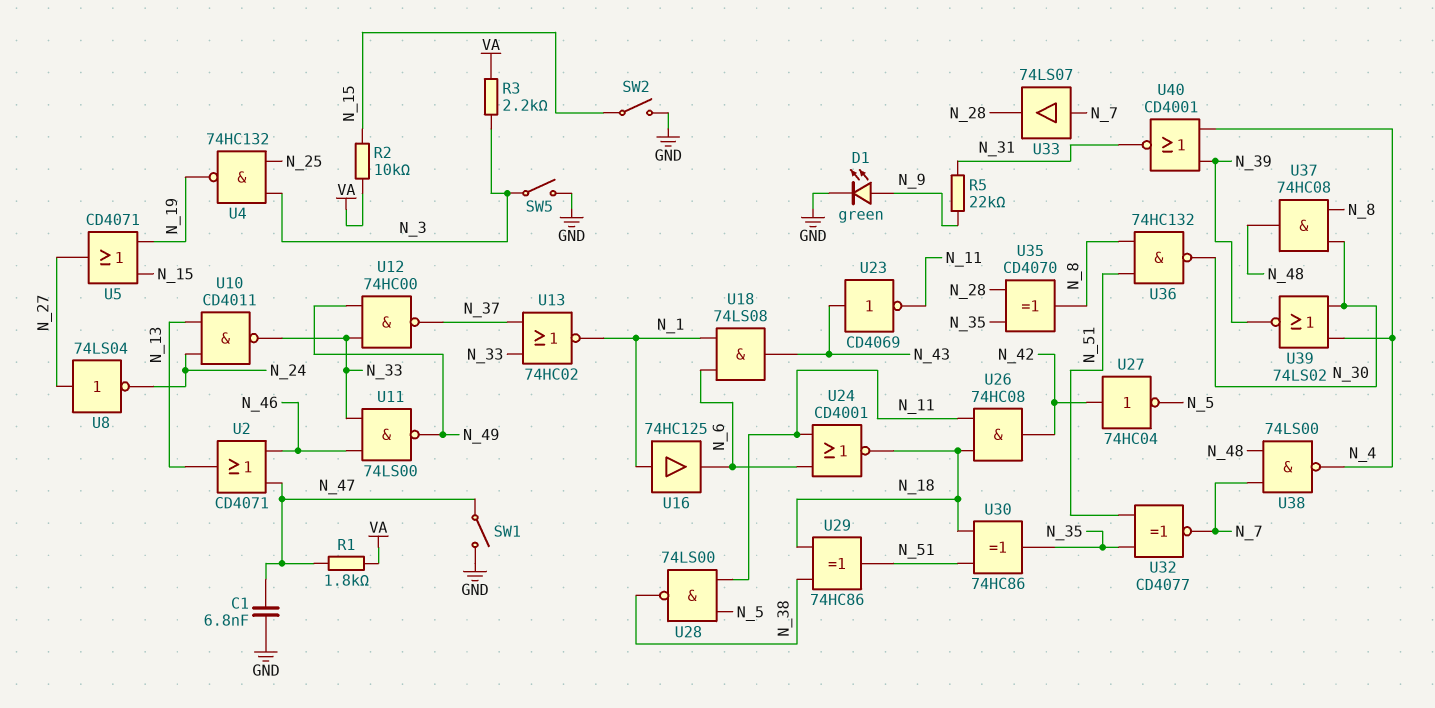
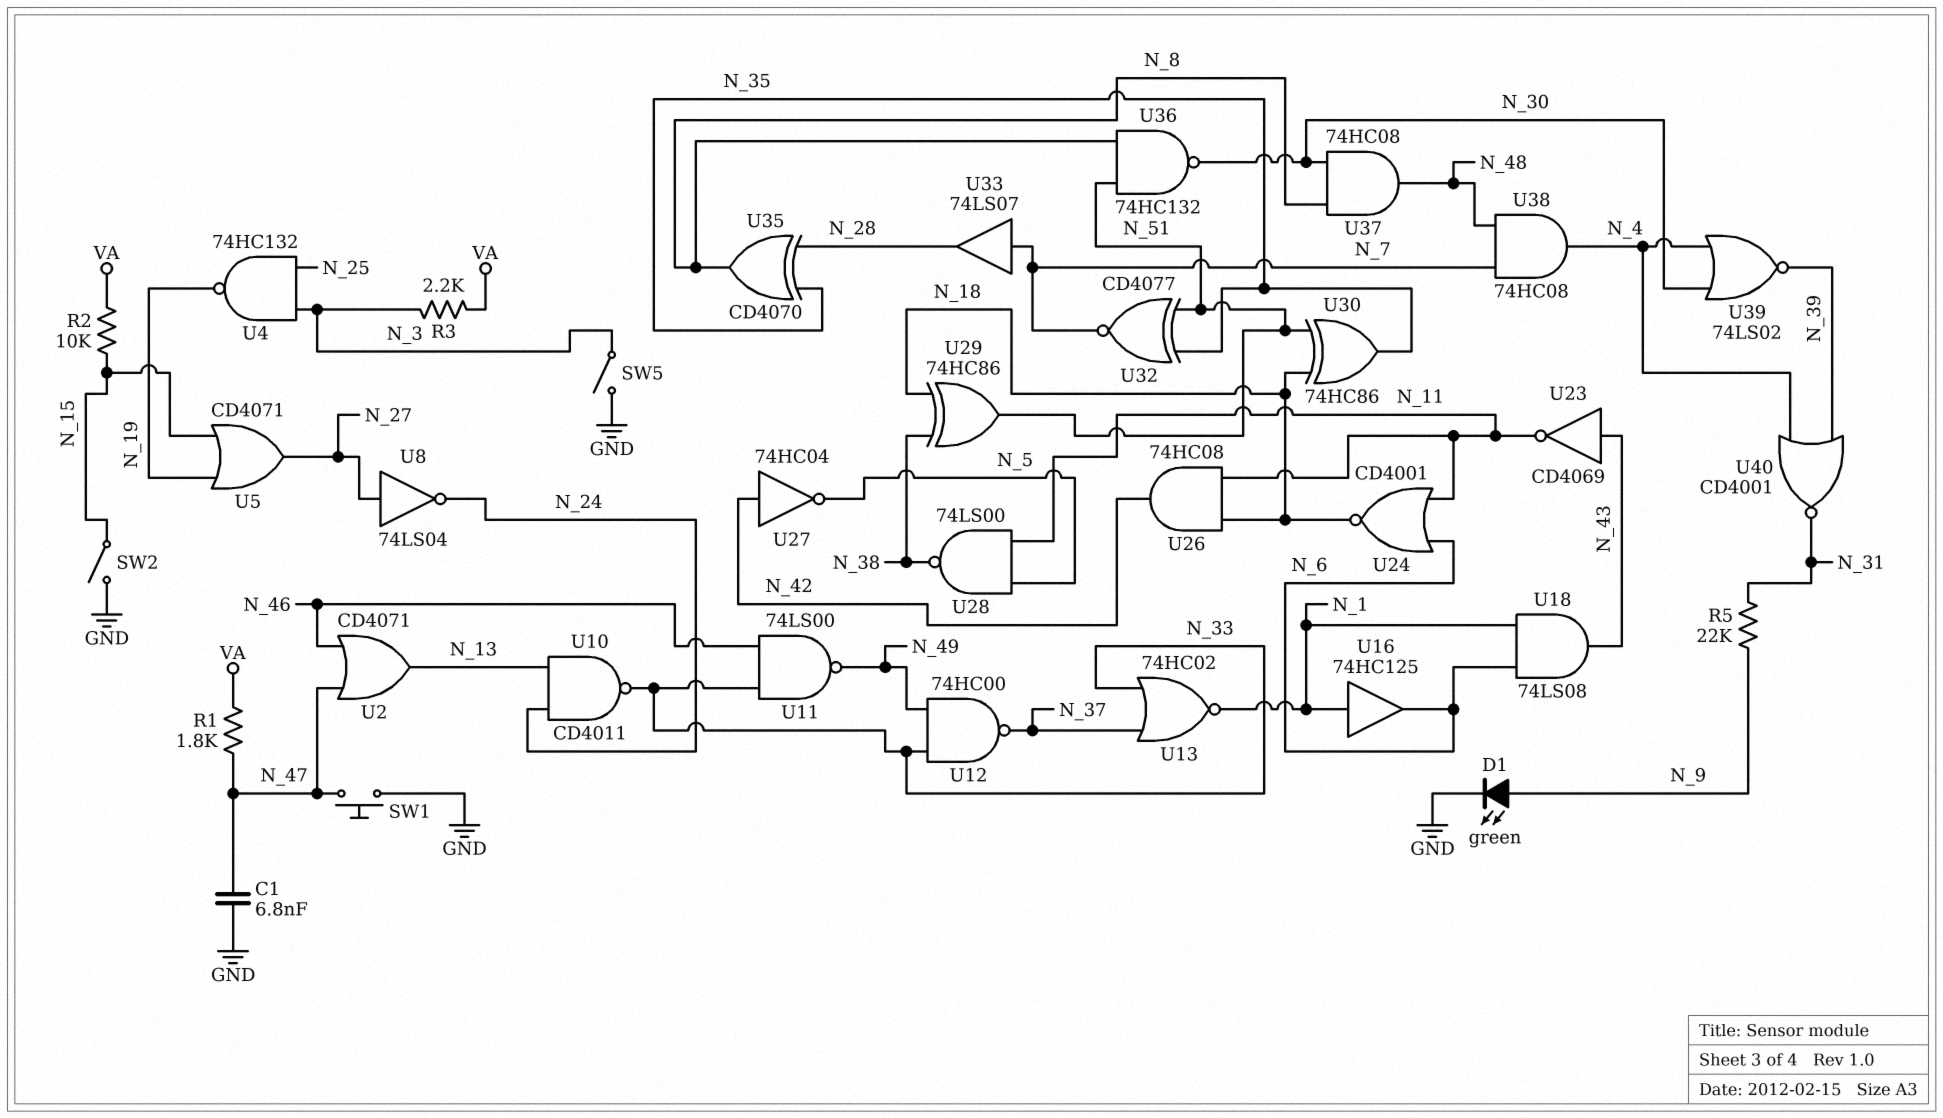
SW1: switch (GND, N_47) -> button (GND, N_47)
U38: NAND 74LS00 (in N_7, in N_48, out N_4) -> AND 74HC08 (in N_7, in N_48, out N_4)

